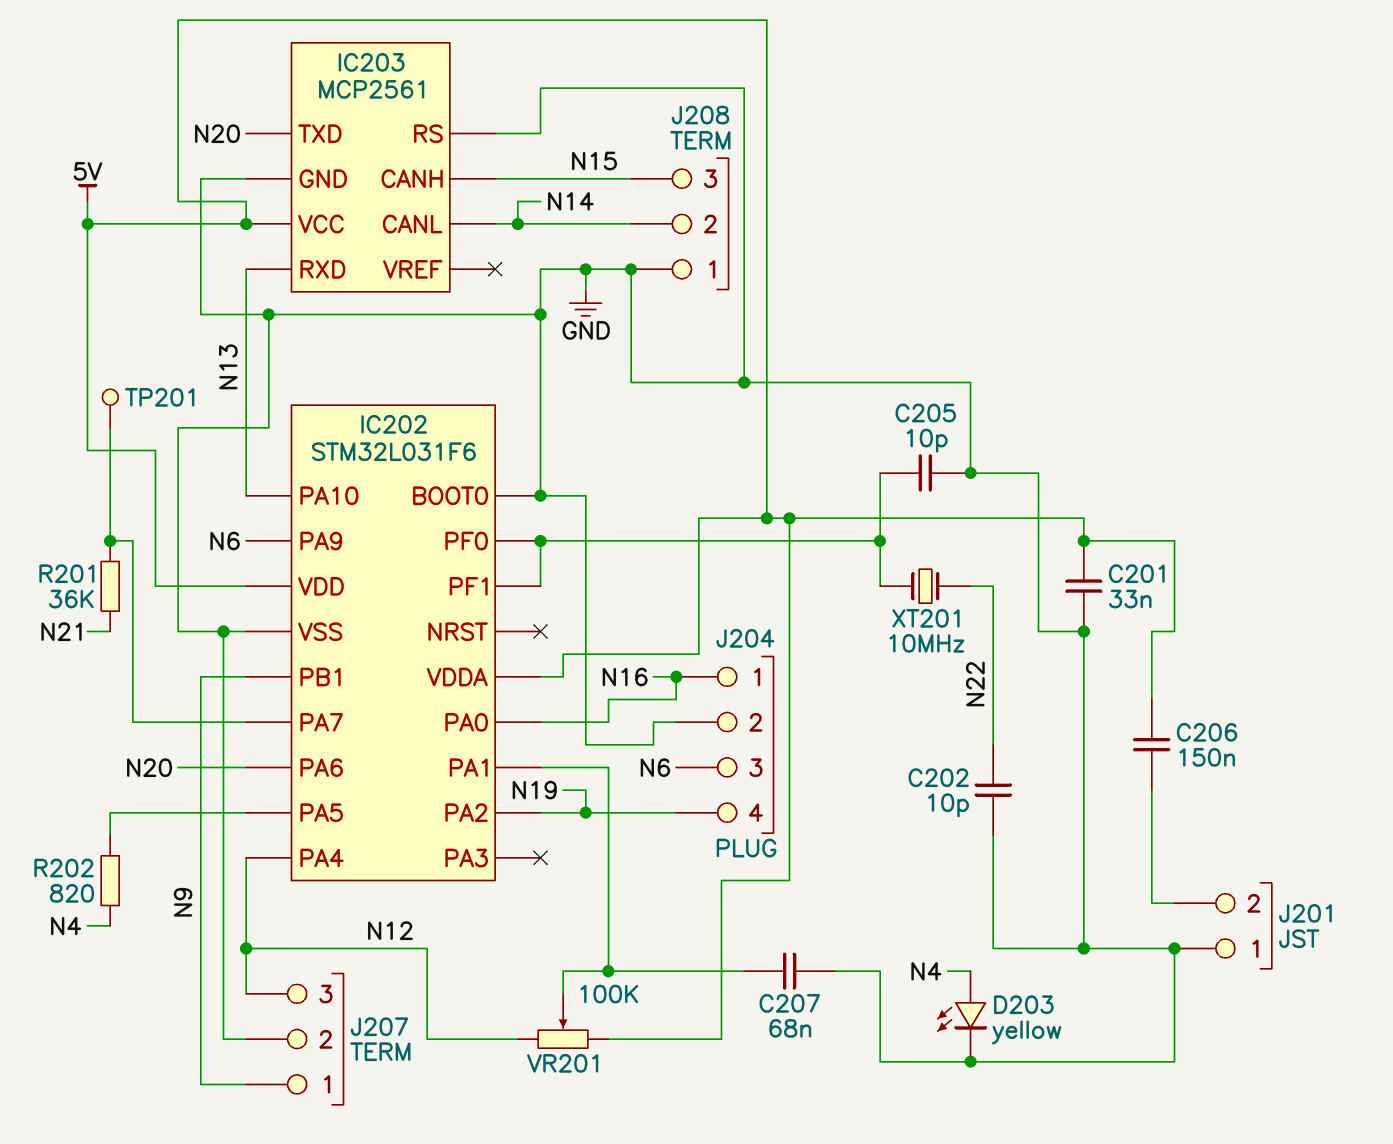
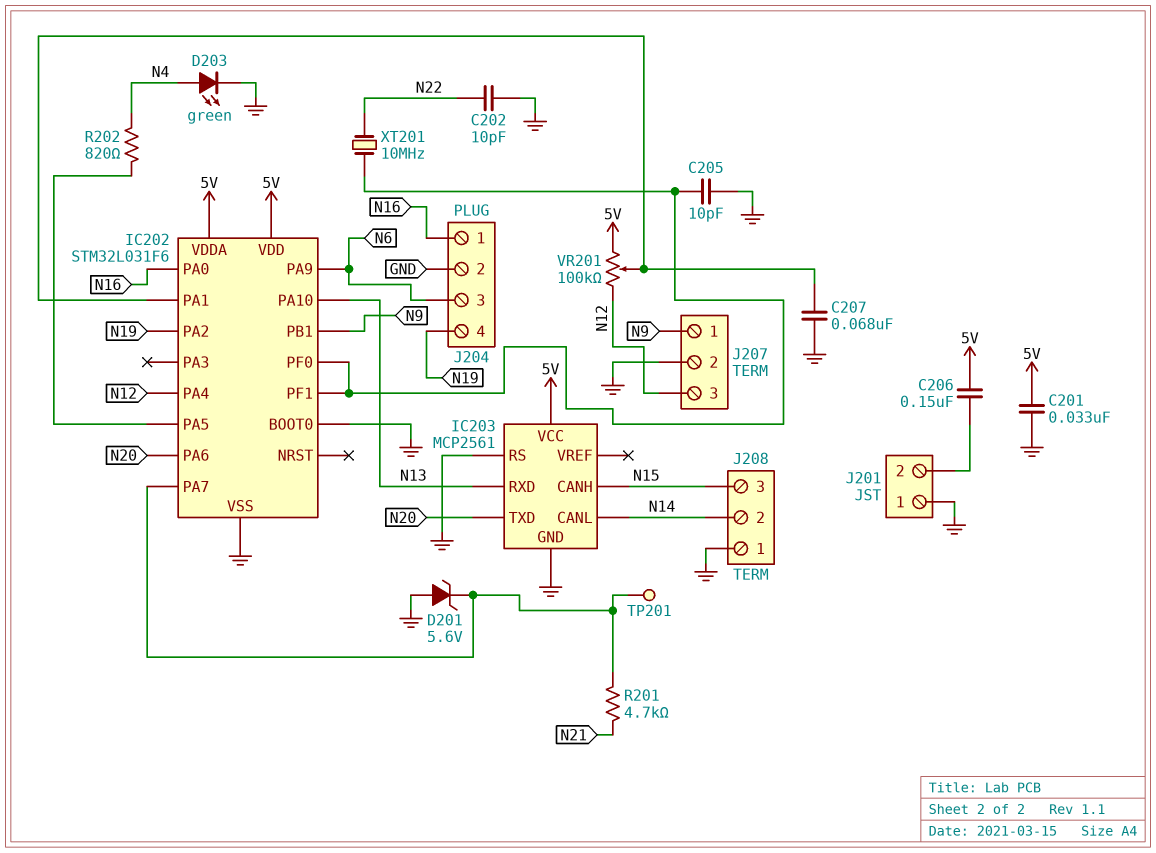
D201: none -> zener 5.6V (A GND, K IC202/PA7)
D203: LED yellow (A N4, K GND) -> LED green (A N4, K GND)
R201: 36k (IC202/PA7, N21) -> 4.7k (IC202/PA7, N21)

